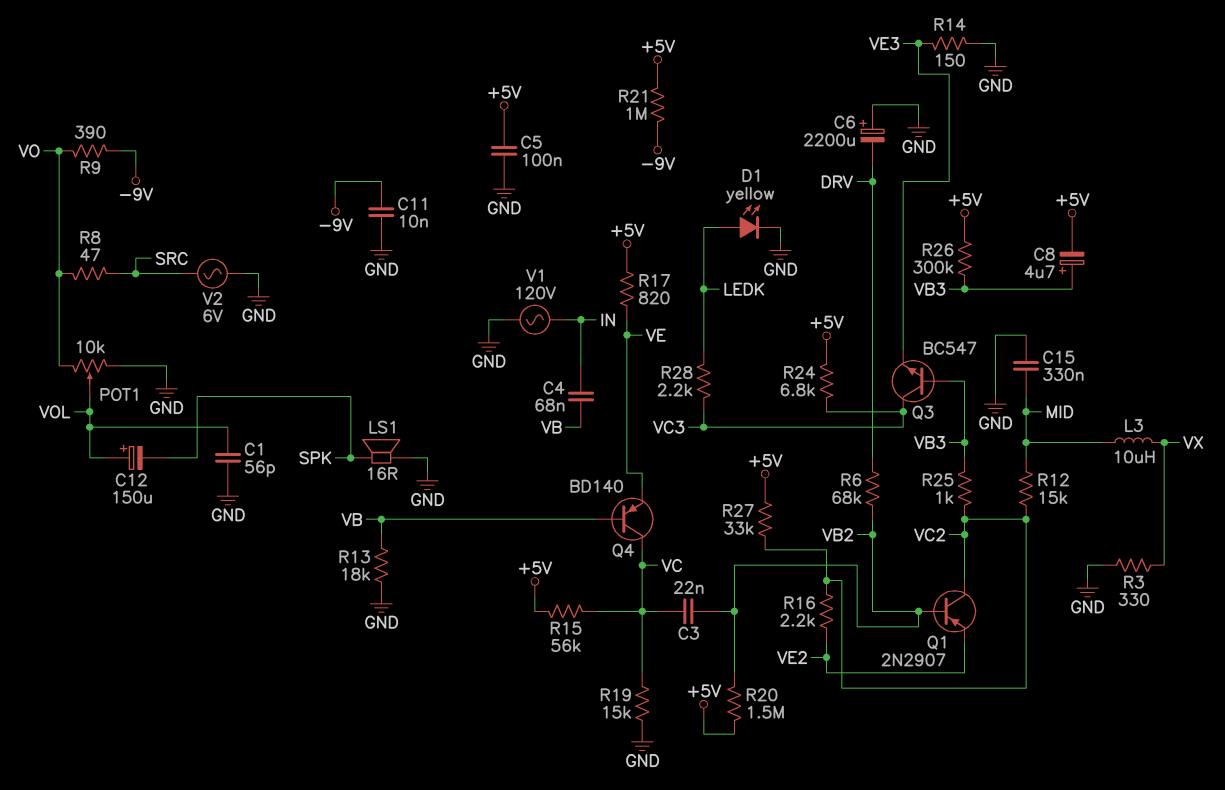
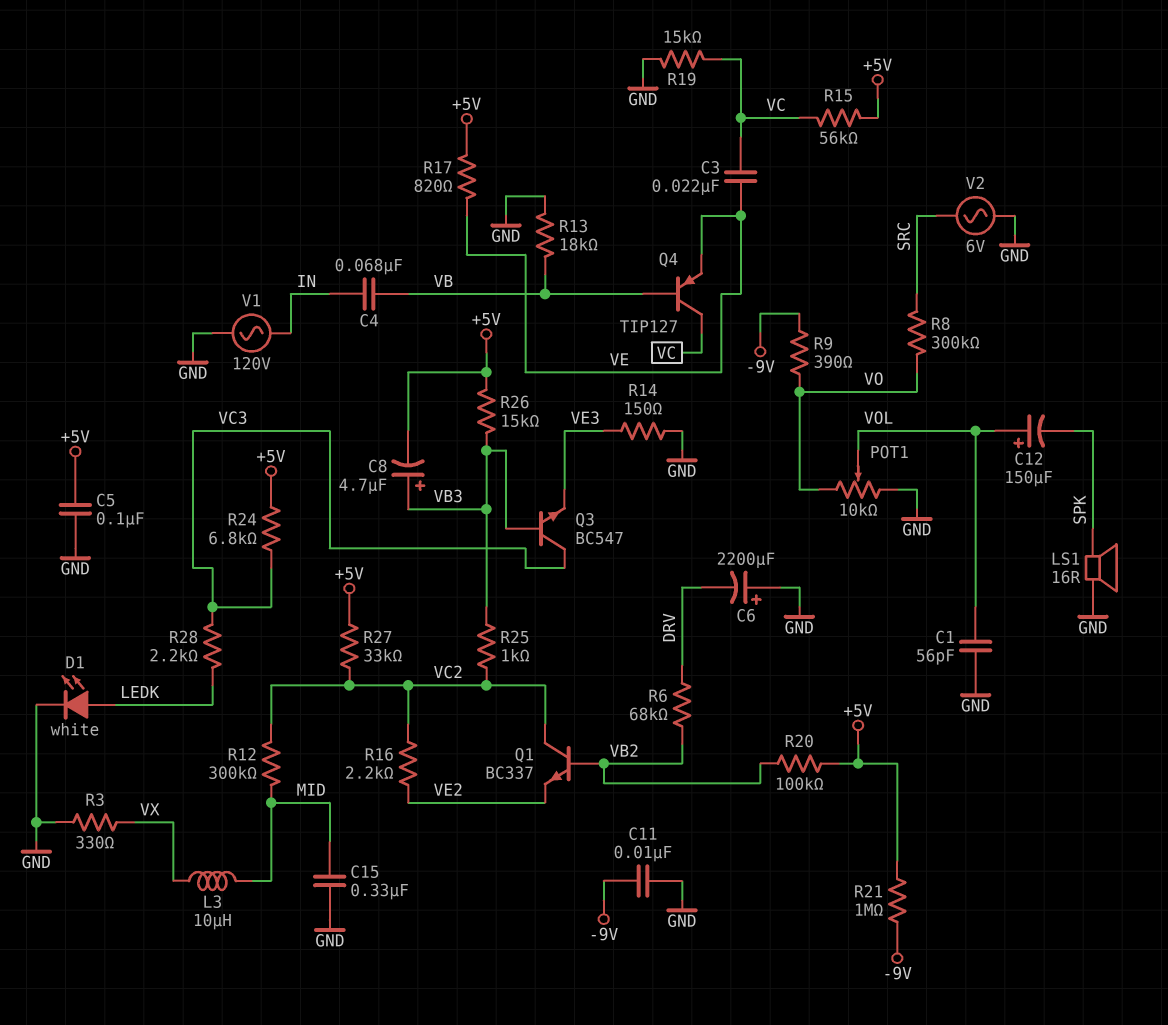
C3: 22nF (VB2, VC) -> 22nF (VC, VE)
D1: LED yellow (A LEDK, K GND) -> LED white (A LEDK, K GND)
Q1: PNP 2N2907 (B VB2, C VC2, E VE2) -> NPN BC337 (B VB2, C VC2, E VE2)
Q4: PNP BD140 (B VB, C VC, E VE) -> PNP TIP127 (B VB, C VC, E VE)
R8: 47 (SRC, VO) -> 300k (SRC, VO)
R12: 15k (MID, VC2) -> 300k (MID, VC2)
R20: 1.5M (+5V, VB2) -> 100k (+5V, VB2)
R26: 300k (+5V, VB3) -> 15k (+5V, VB3)

